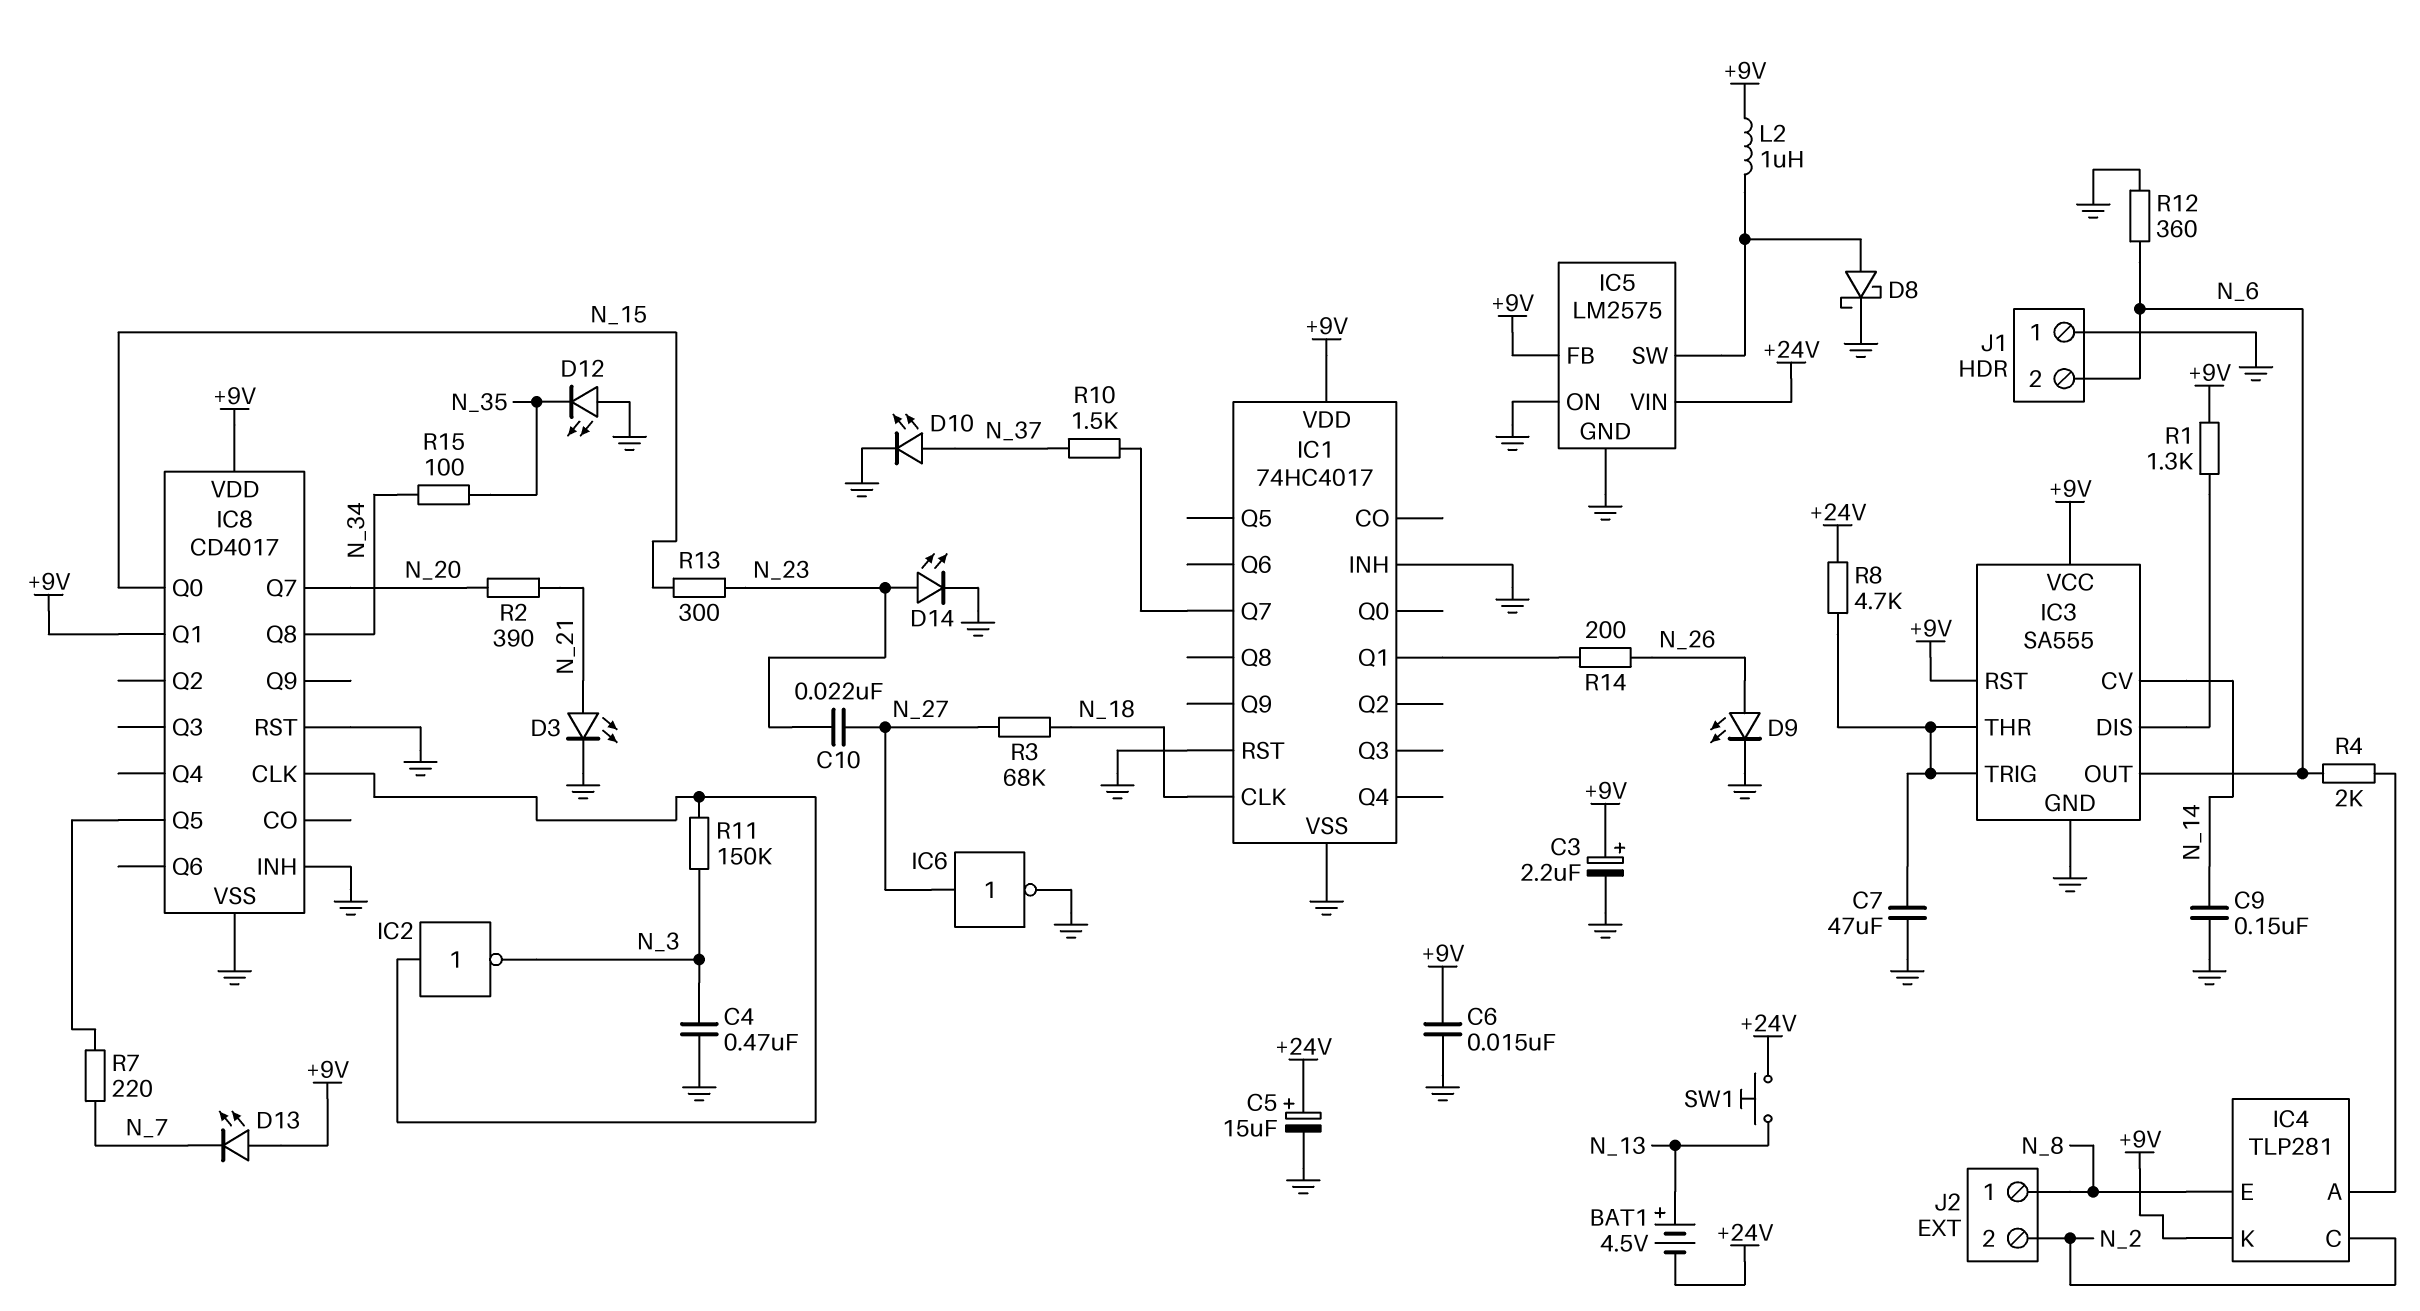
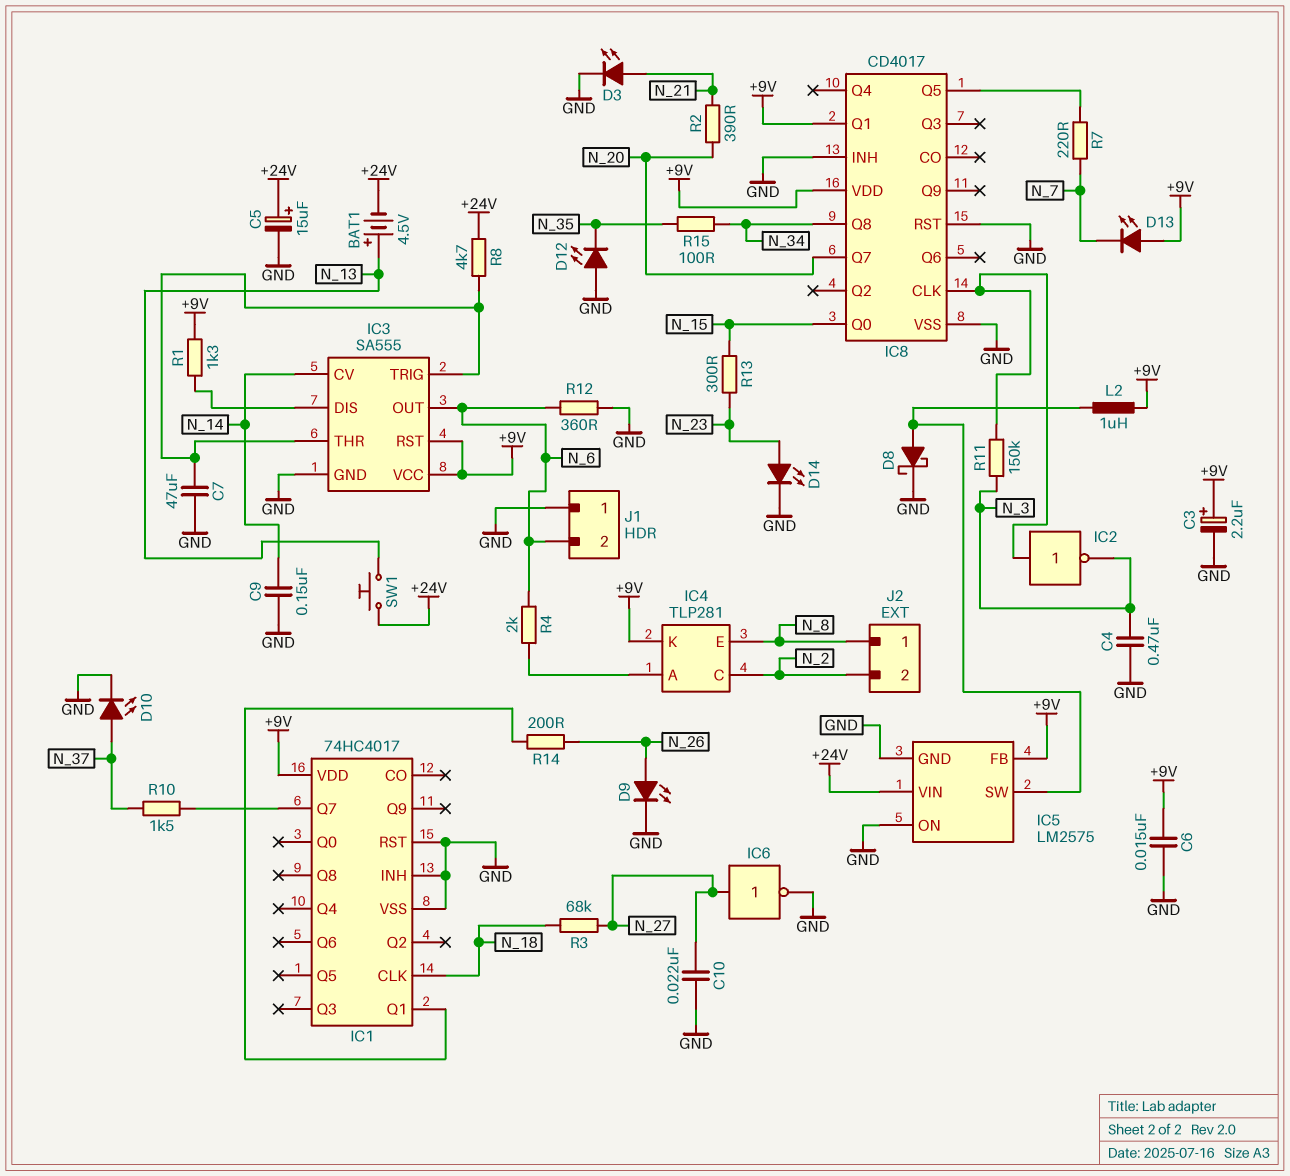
C10: 22nF (N_23, N_27) -> 22nF (GND, N_27)

